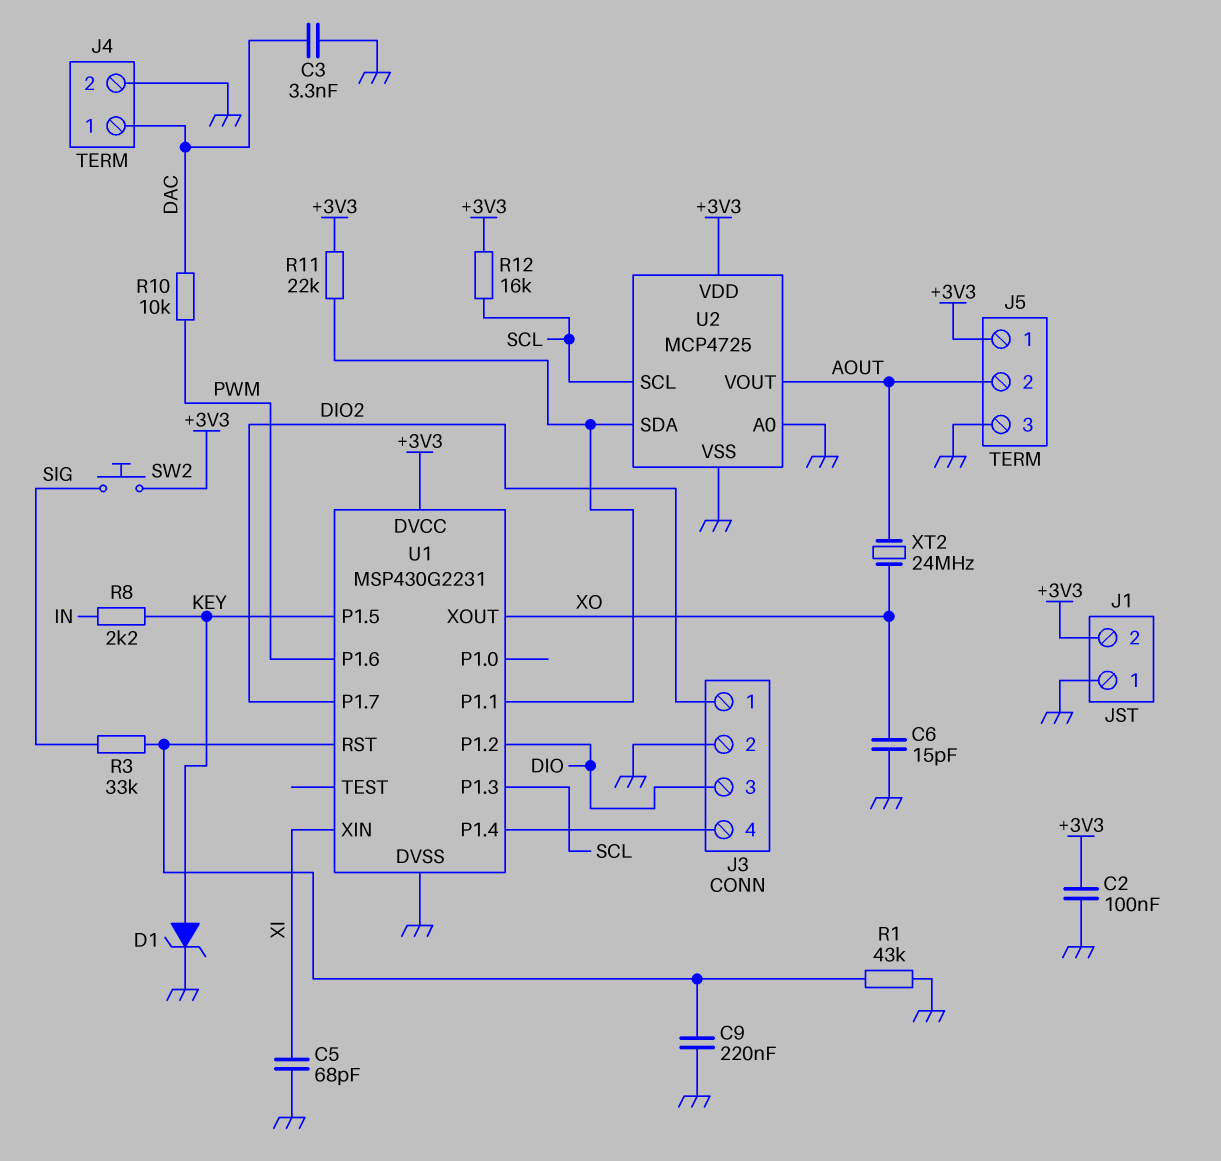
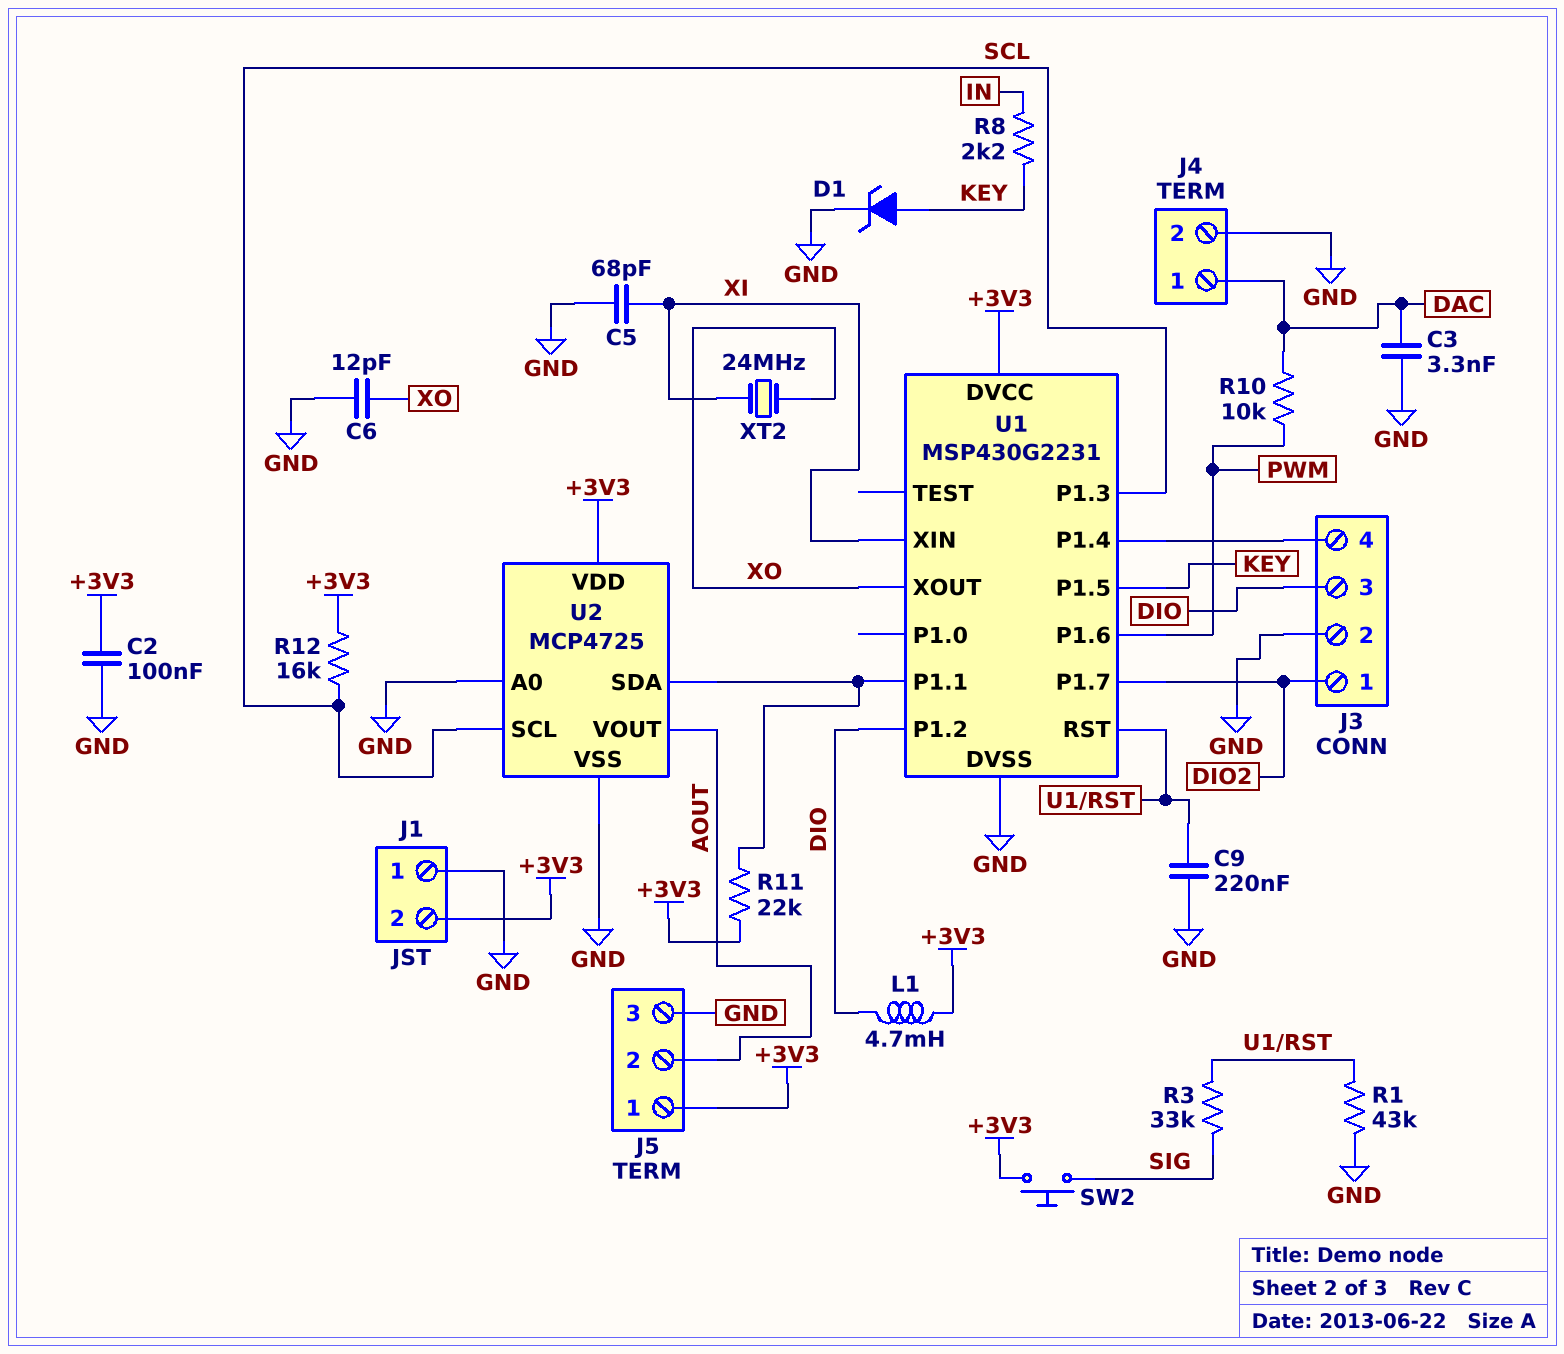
C6: 15pF (GND, XO) -> 12pF (GND, XO)
L1: none -> 4.7mH (+3V3, DIO)
XT2: 24MHz (AOUT, XO) -> 24MHz (XI, XO)

